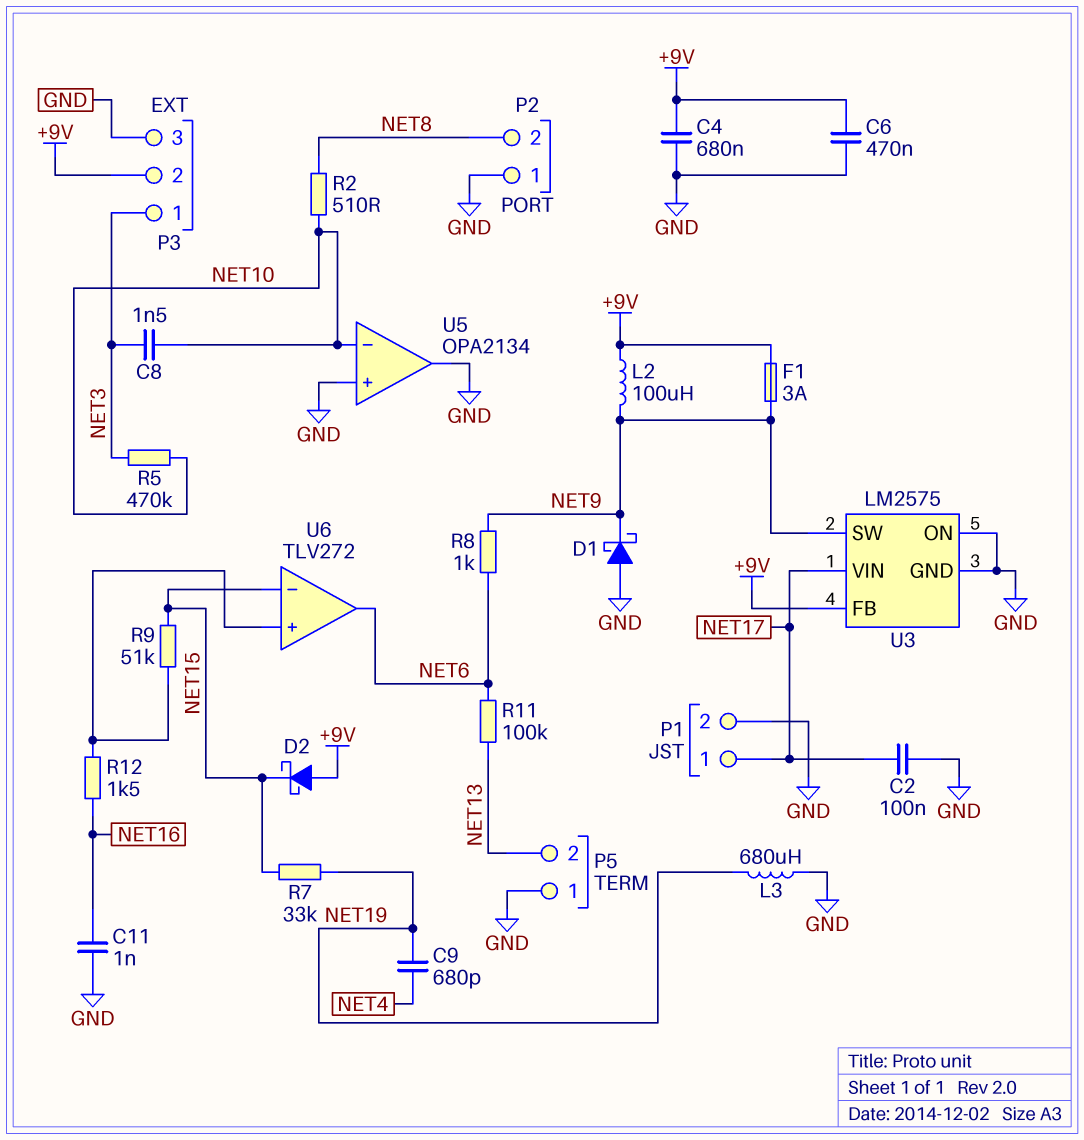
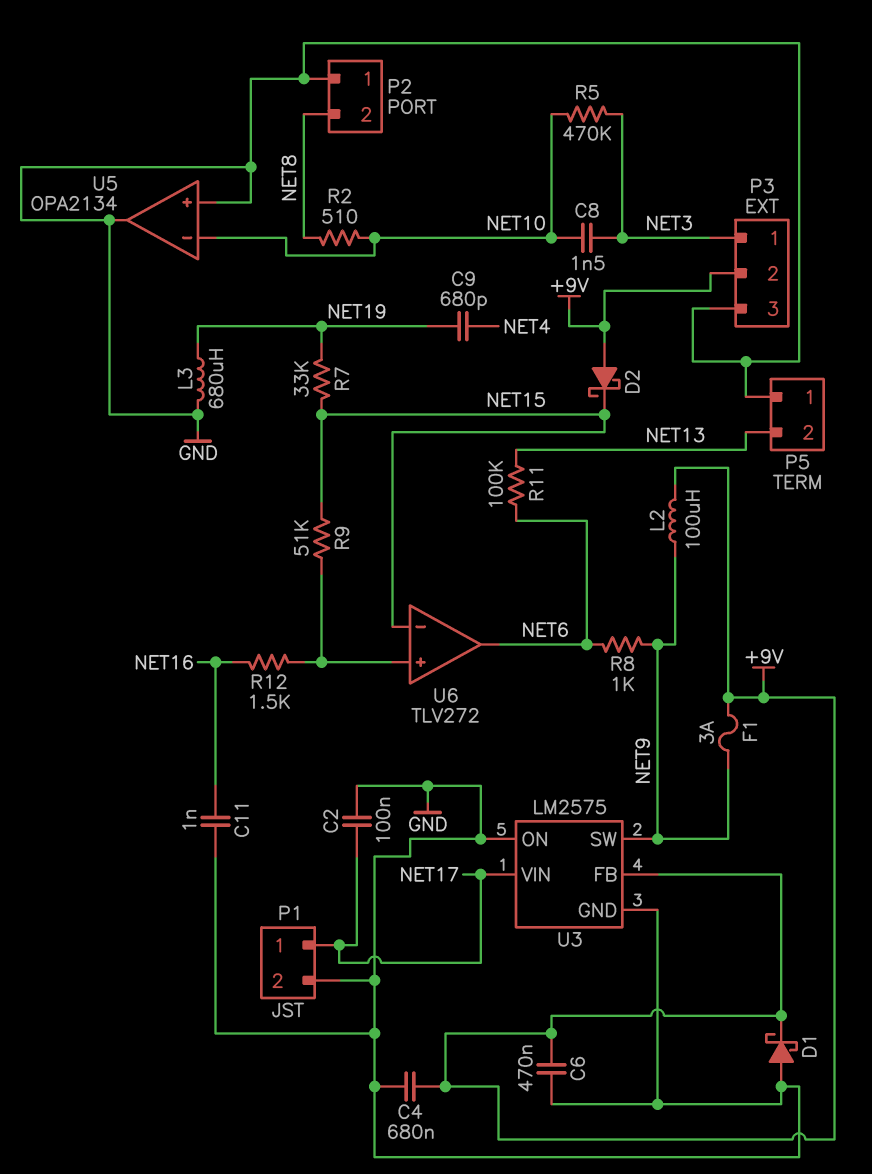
D1: schottky (A GND, K NET9) -> schottky (A GND, K +9V)

